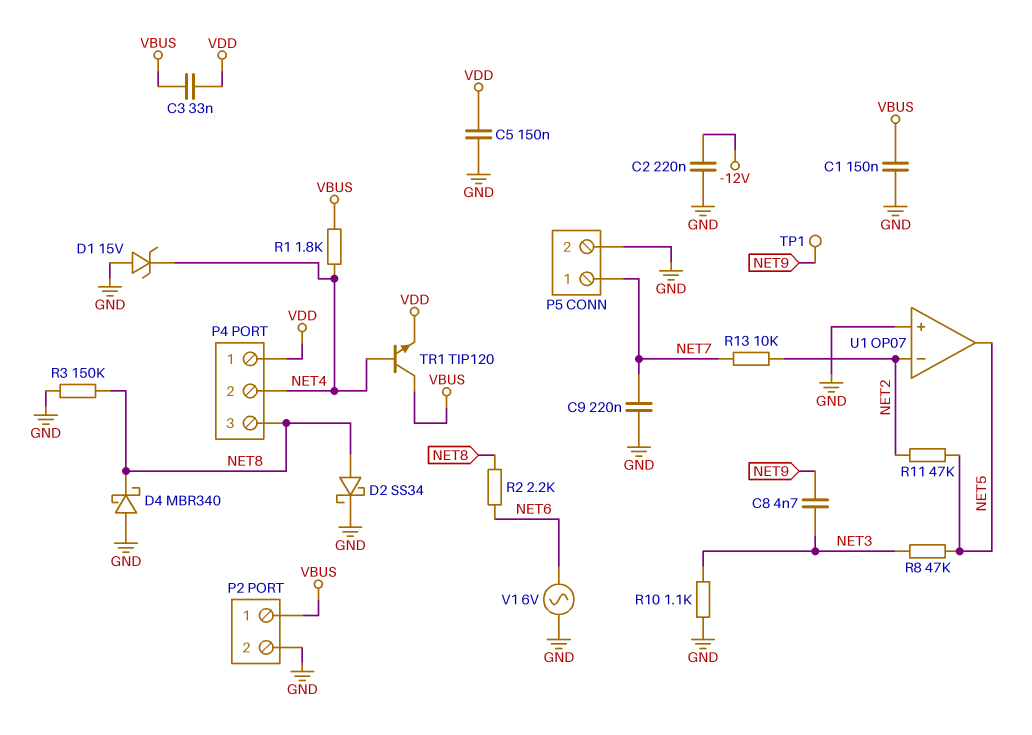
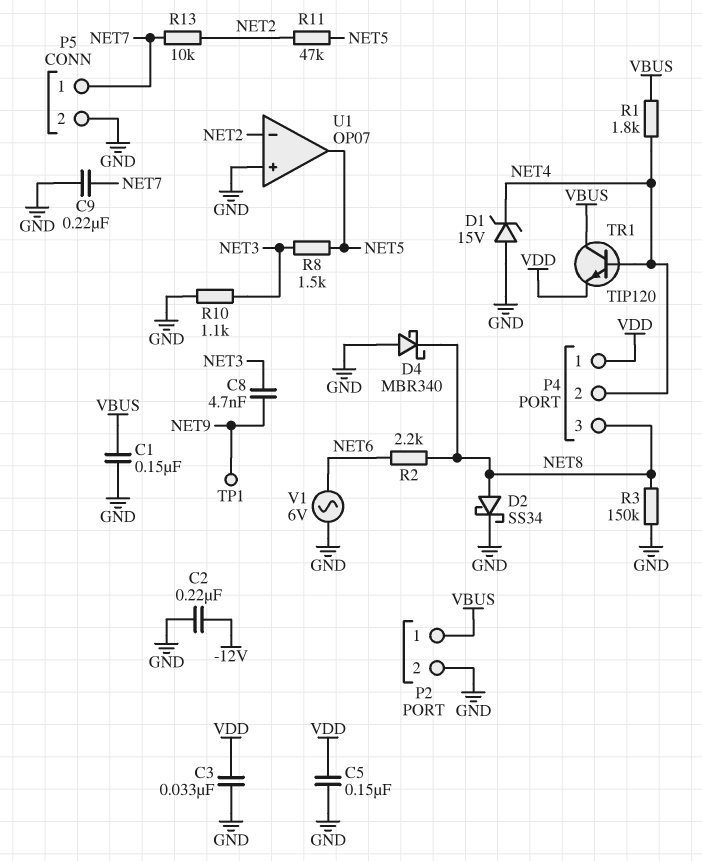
C3: 33nF (VBUS, VDD) -> 33nF (GND, VDD)
R8: 47k (NET3, NET5) -> 1.5k (NET3, NET5)

